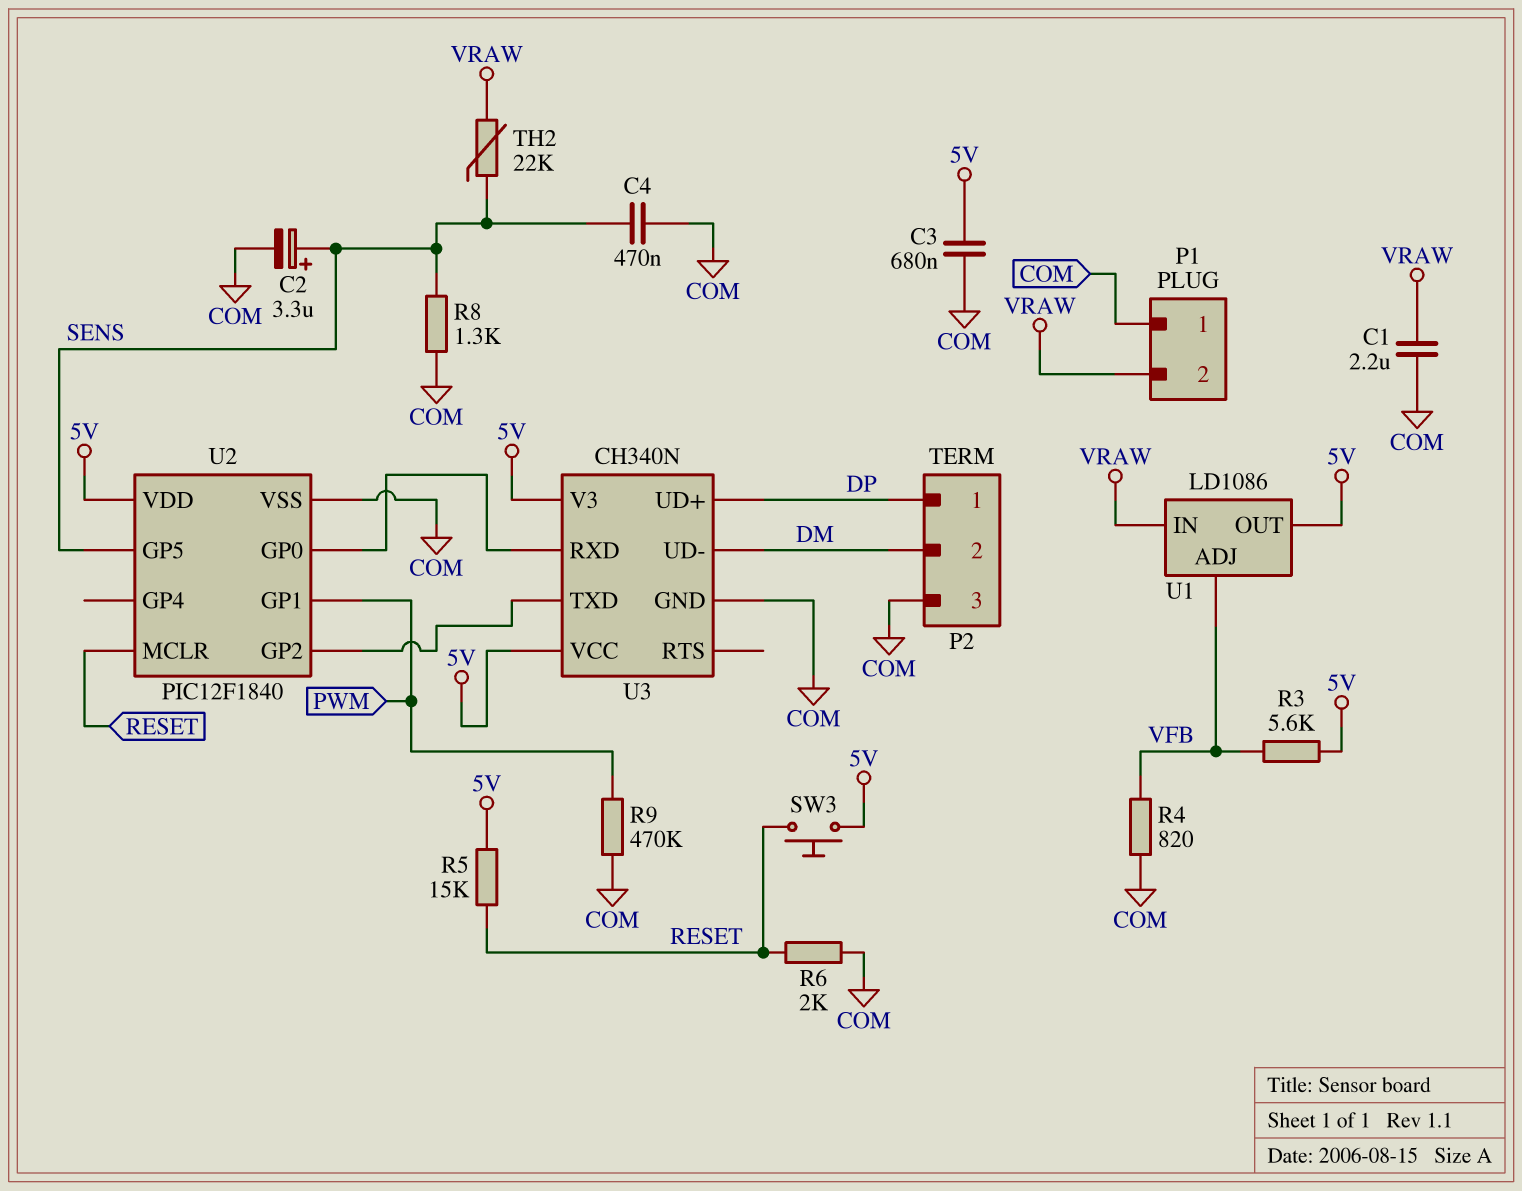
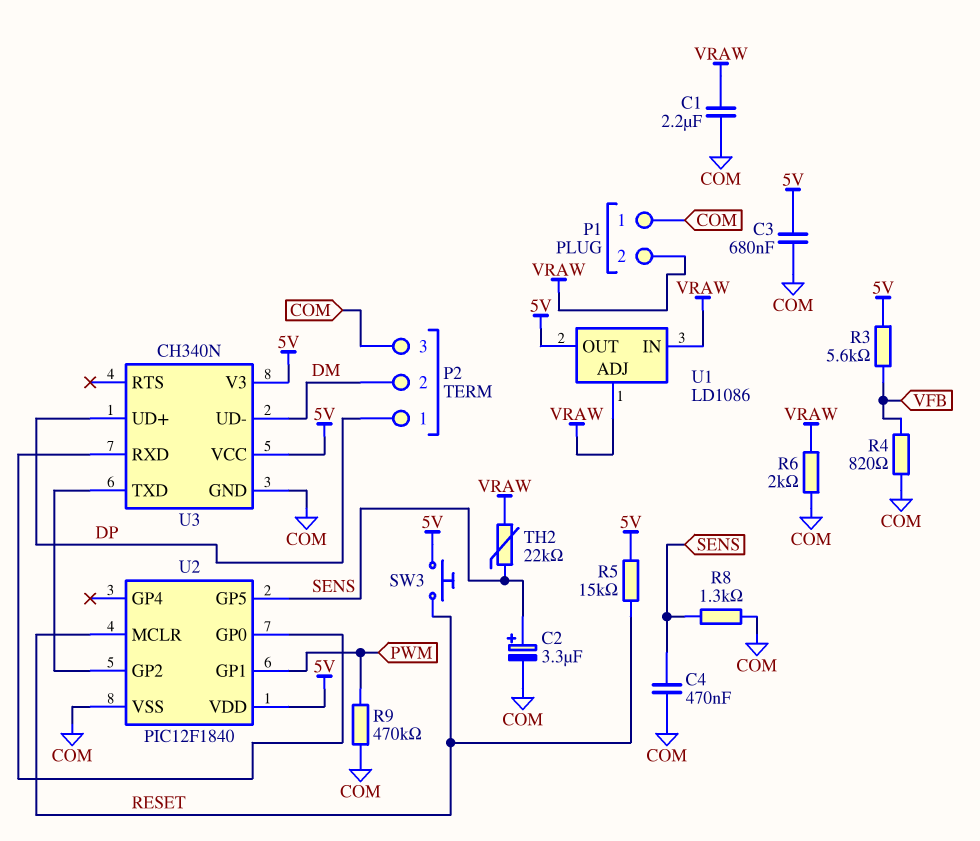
R6: 2k (COM, RESET) -> 2k (COM, VRAW)
U1 pin ADJ: VFB -> VRAW

